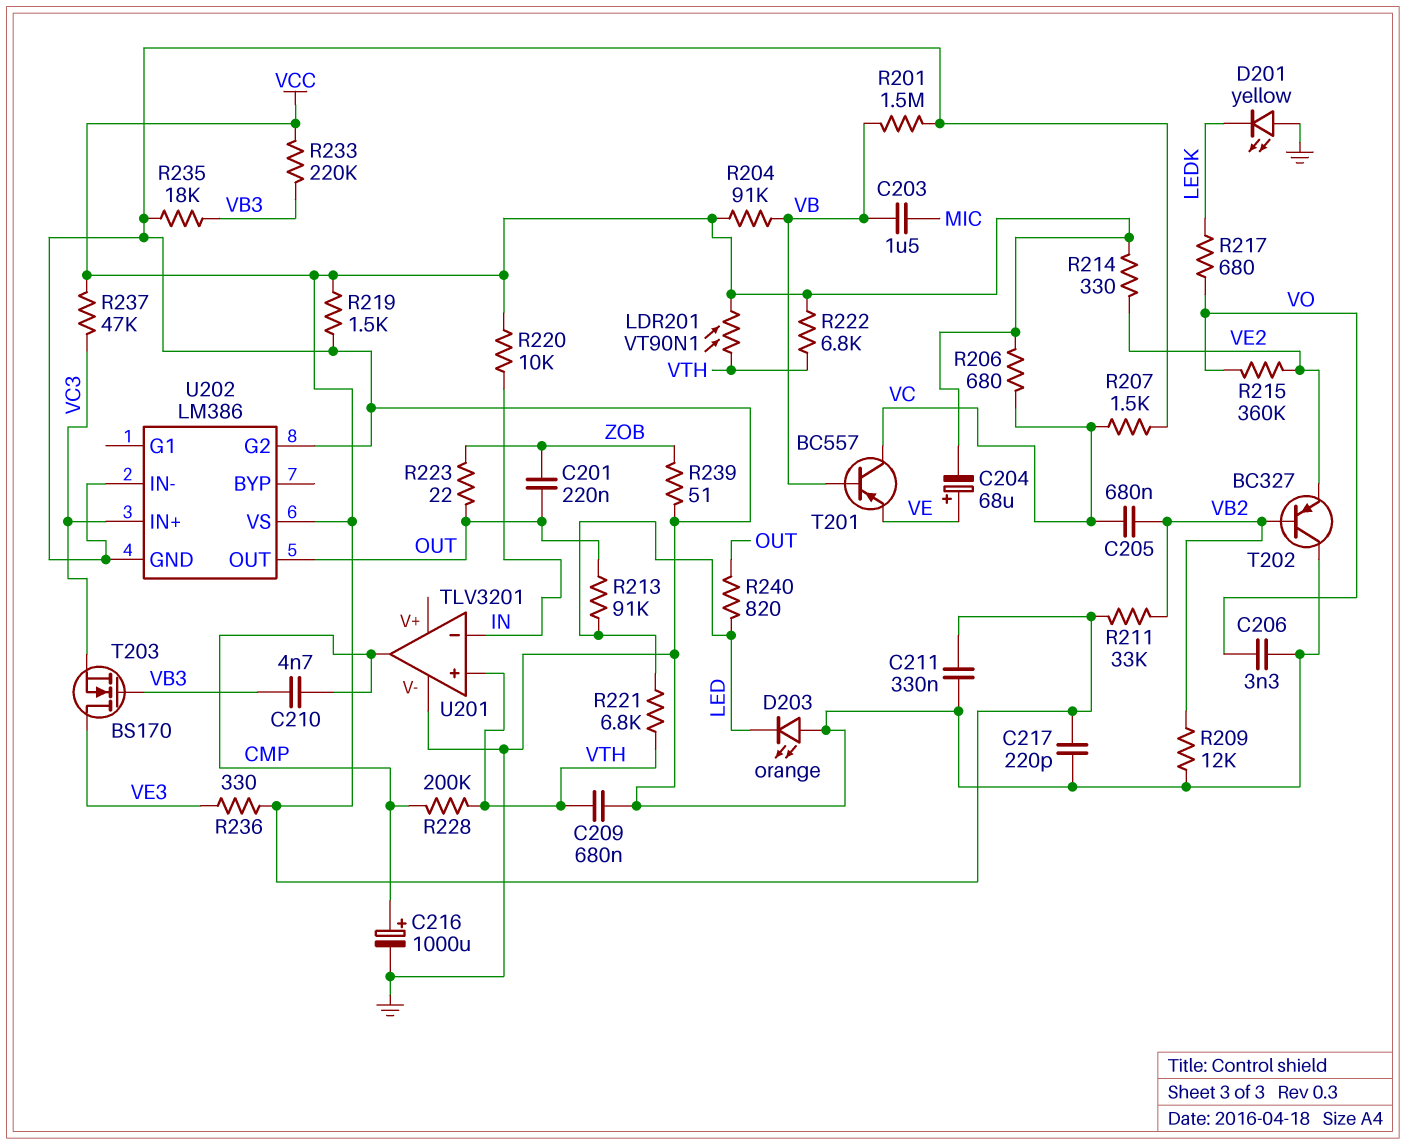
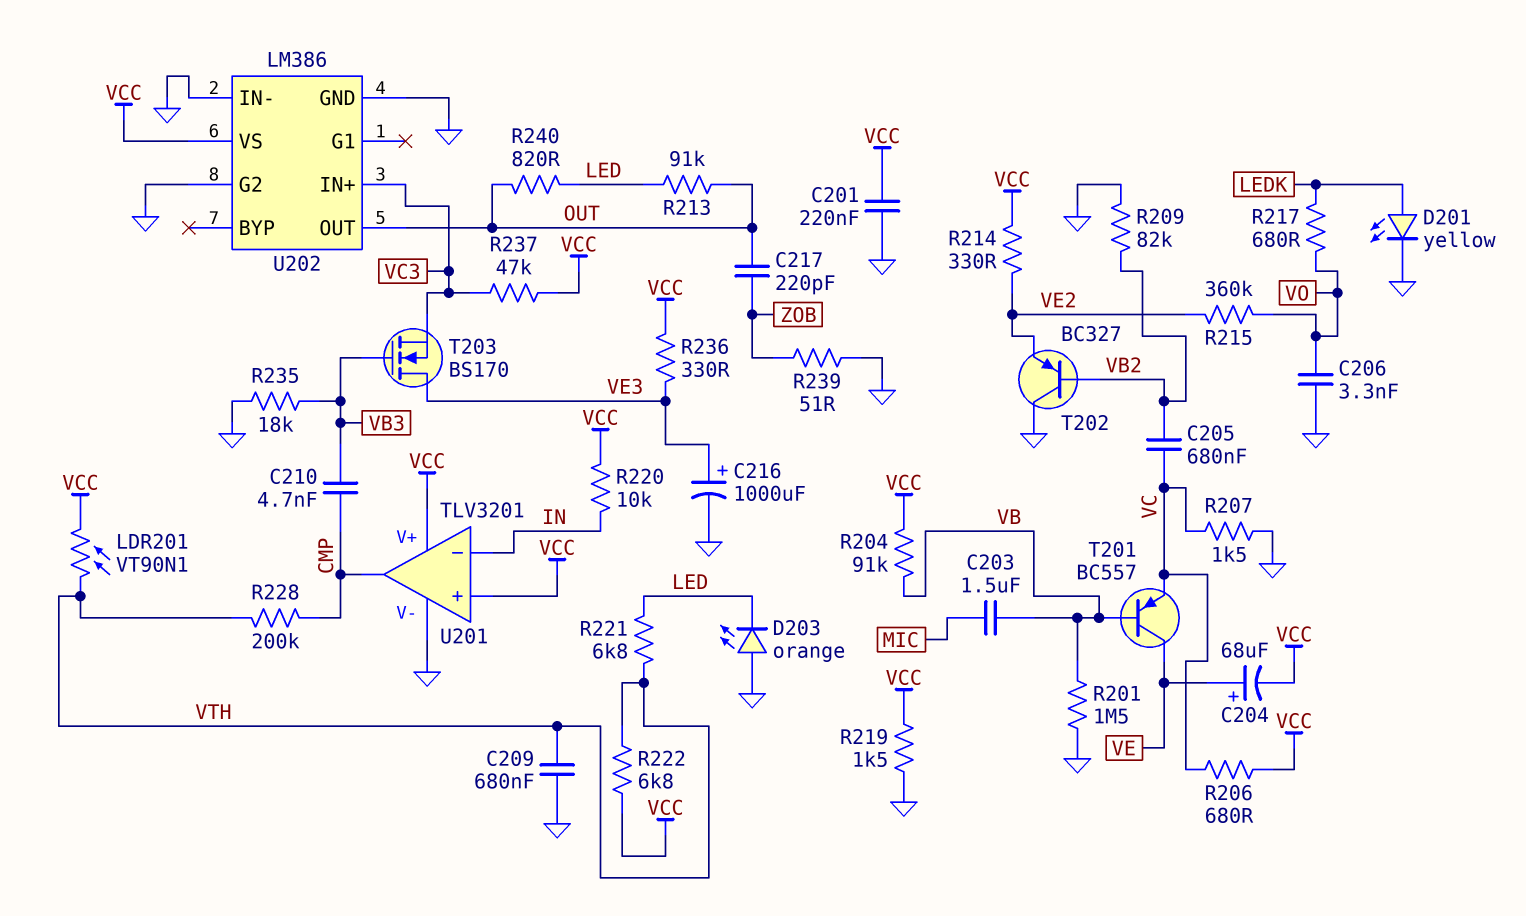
C201: 220nF (OUT, ZOB) -> 220nF (GND, VCC)
C211: 330nF (GND, VCC) -> none
C216: 1000uF (plus CMP, minus GND) -> 1000uF (plus VE3, minus GND)
C217: 220pF (GND, VCC) -> 220pF (OUT, ZOB)
D201: LED yellow (A GND, K LEDK) -> LED yellow (A LEDK, K GND)
R209: 12k (GND, VB2) -> 82k (GND, VB2)
R211: 33k (VB2, VCC) -> none
R223: 22 (OUT, ZOB) -> none
R233: 220k (VB3, VCC) -> none
T201: PNP BC557 (B VB, C VC, E VE) -> PNP BC557 (B VB, C VE, E VC)
U201 pin V+: none -> VCC
U201 pin in+: VTH -> VCC

